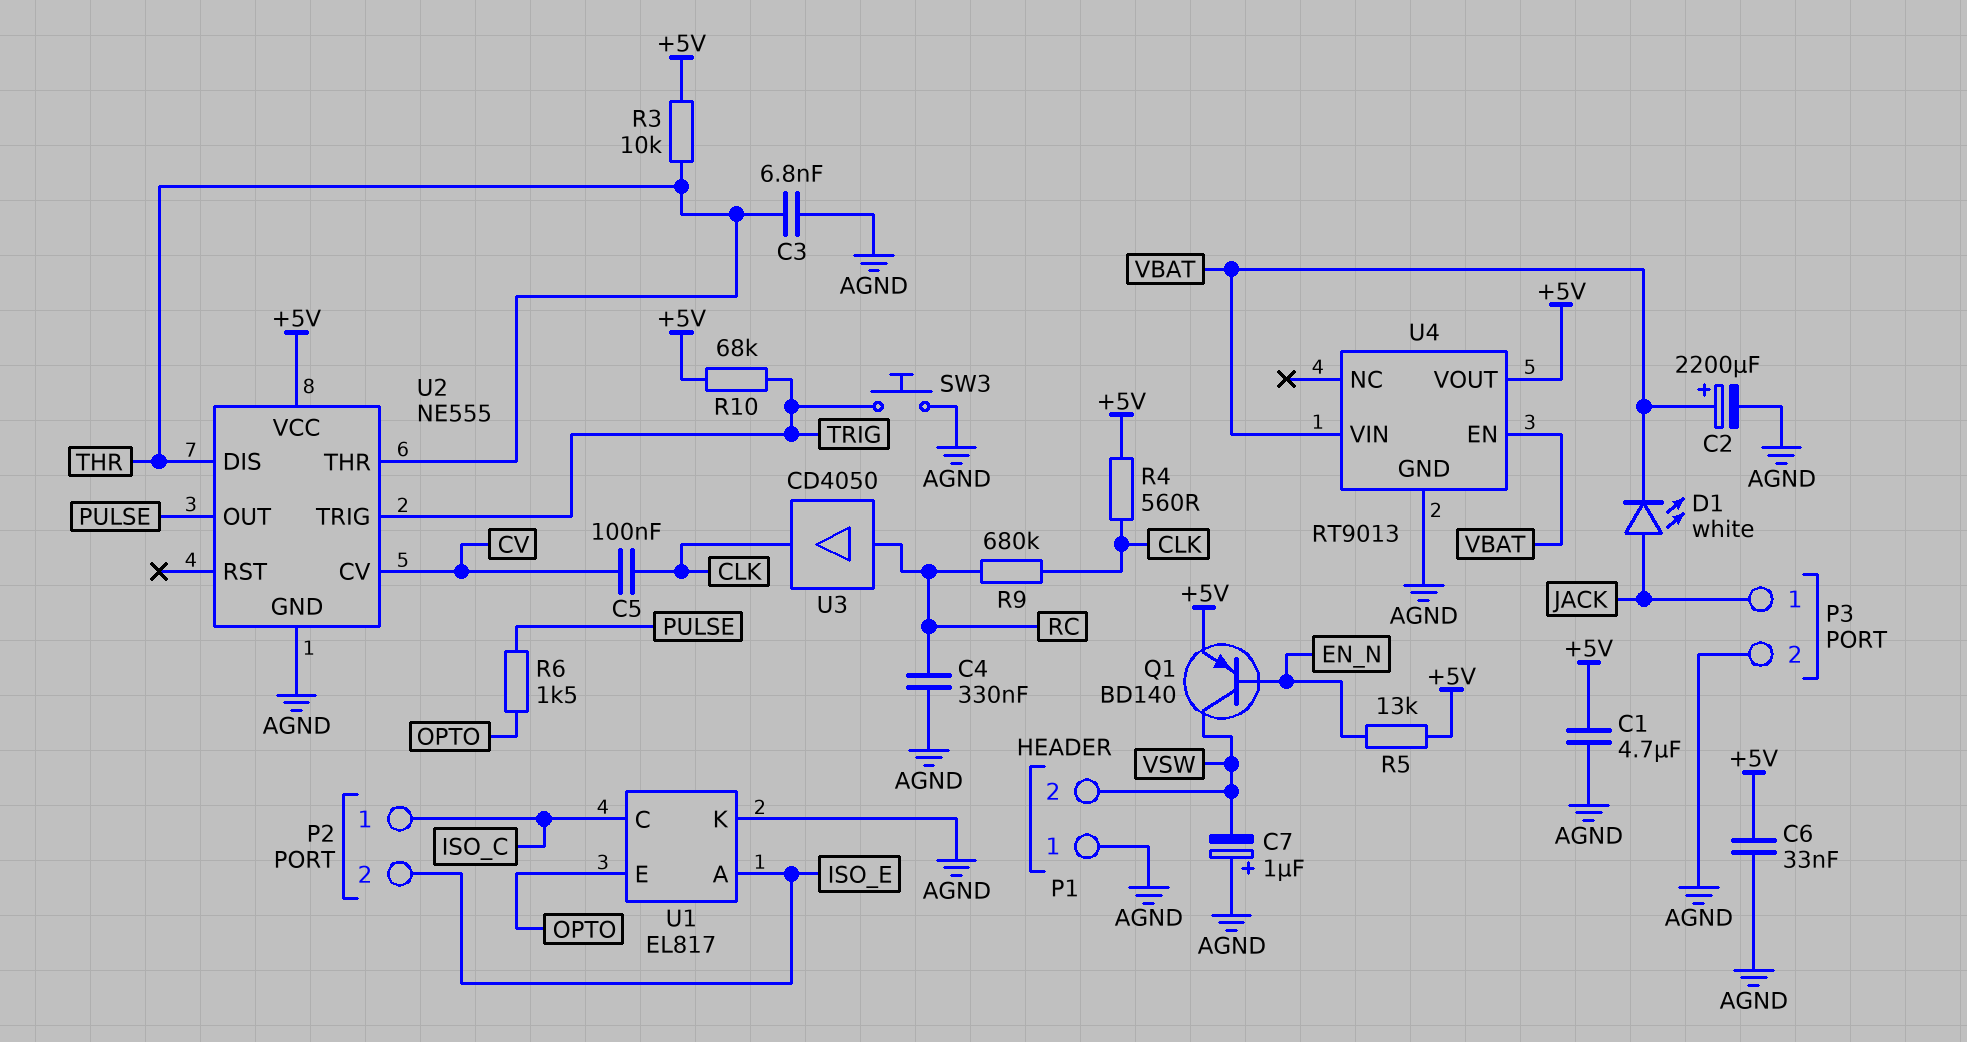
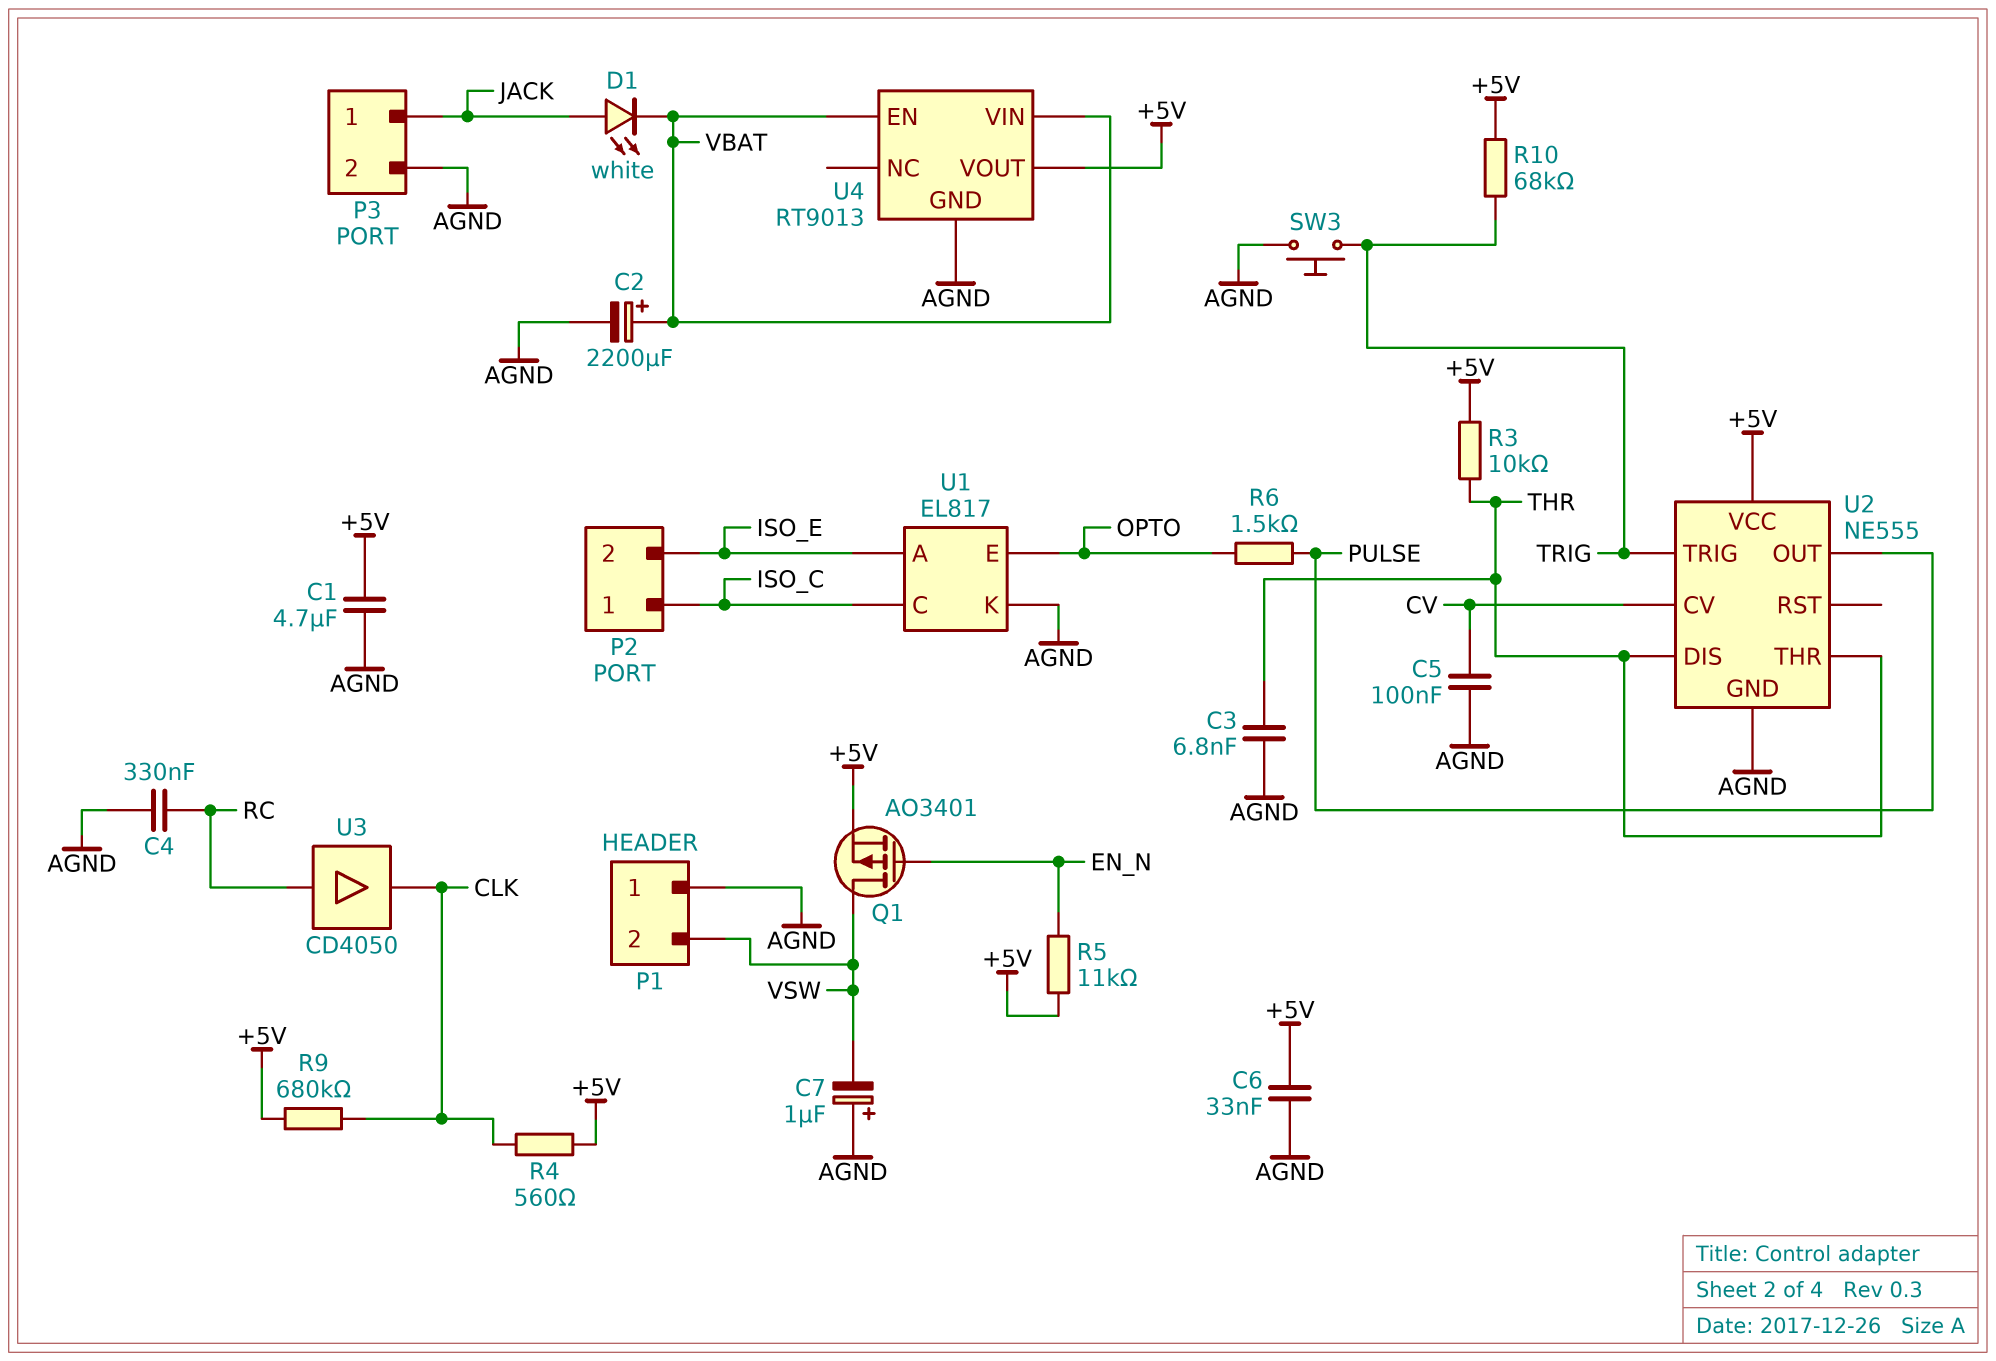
C5: 100nF (CLK, CV) -> 100nF (AGND, CV)
Q1: PNP BD140 (B EN_N, C VSW, E +5V) -> PMOS AO3401 (G EN_N, D VSW, S +5V)
R5: 13k (+5V, EN_N) -> 11k (+5V, EN_N)
R9: 680k (CLK, RC) -> 680k (+5V, CLK)

